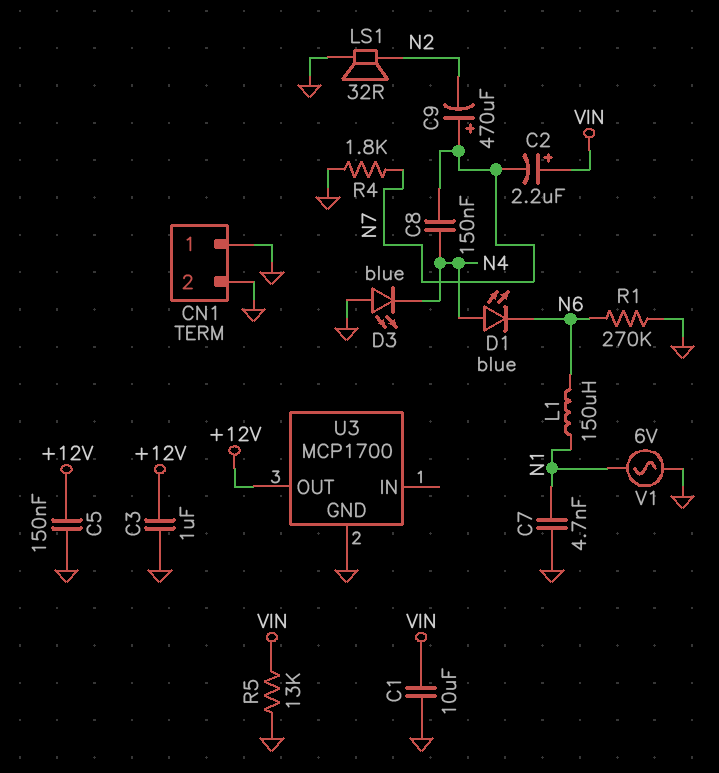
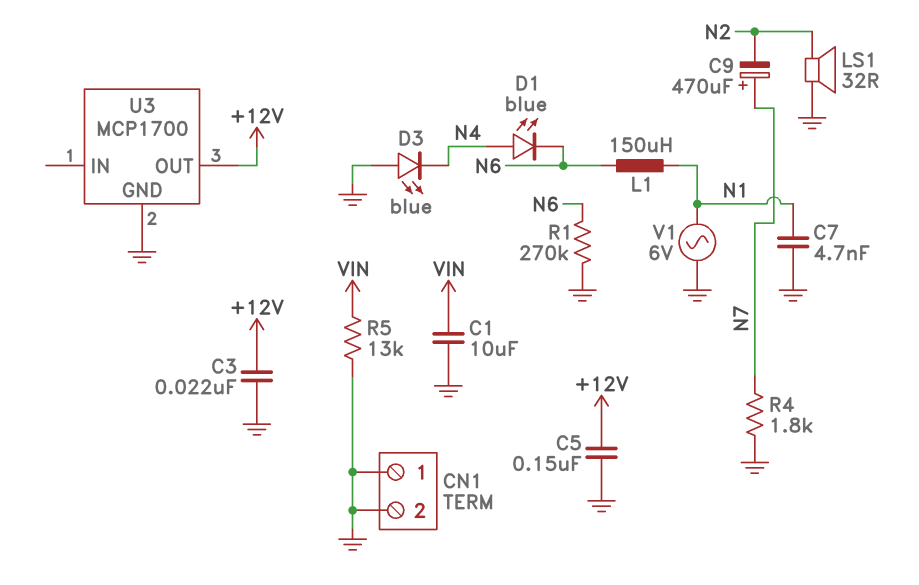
C2: 2.2uF (plus VIN, minus N7) -> none
C3: 1uF (+12V, GND) -> 22nF (+12V, GND)
C8: 150nF (N4, N7) -> none

